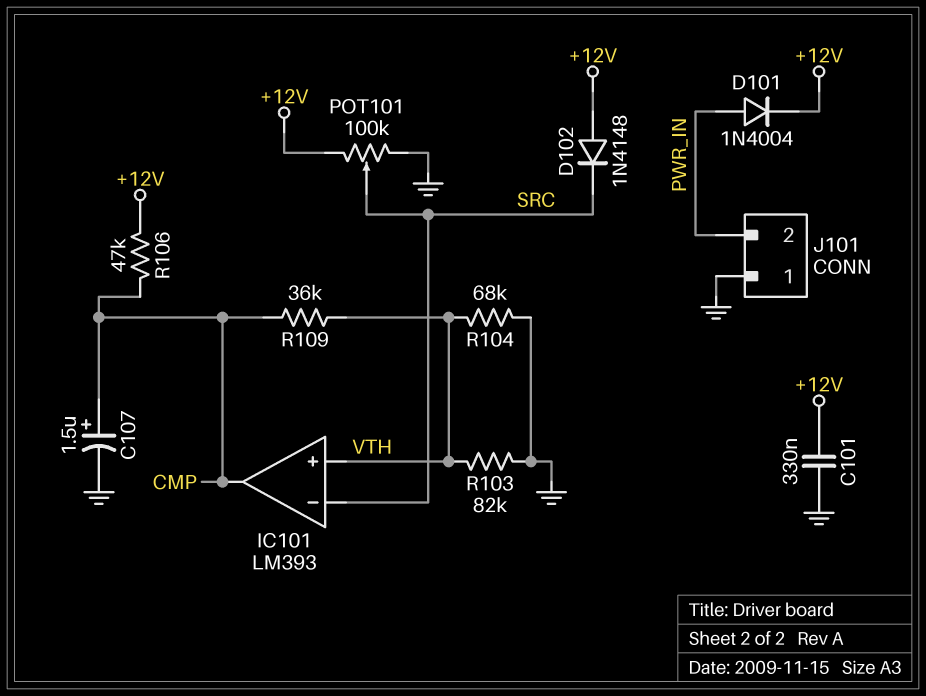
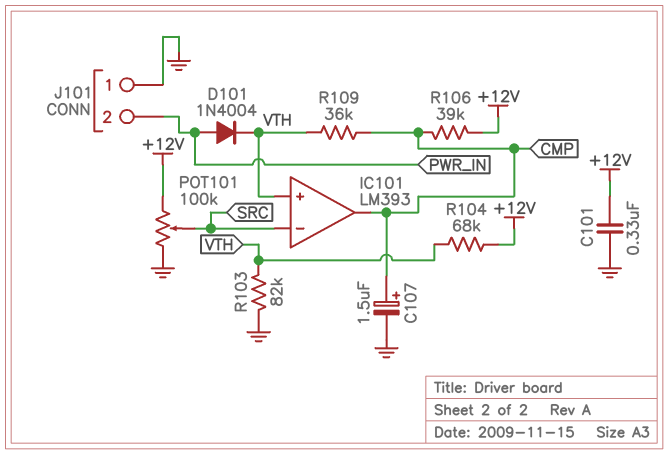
D101: diode 1N4004 (A PWR_IN, K +12V) -> diode 1N4004 (A PWR_IN, K VTH)
D102: diode 1N4148 (A +12V, K SRC) -> none
R104: 68k (GND, VTH) -> 68k (+12V, VTH)
R106: 47k (+12V, CMP) -> 39k (+12V, CMP)

